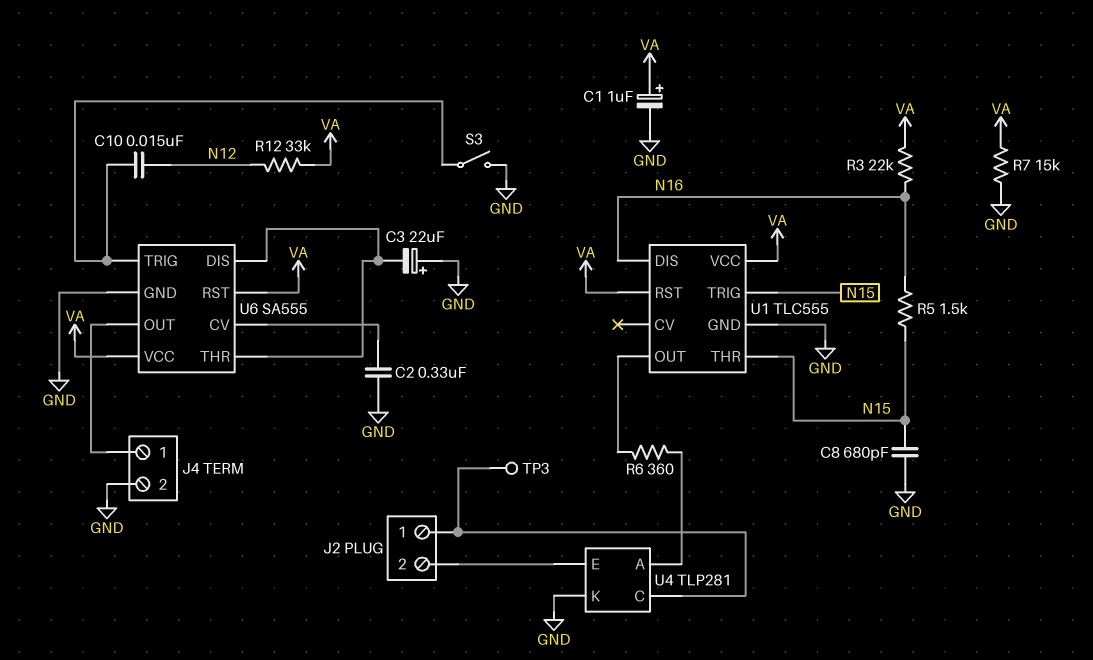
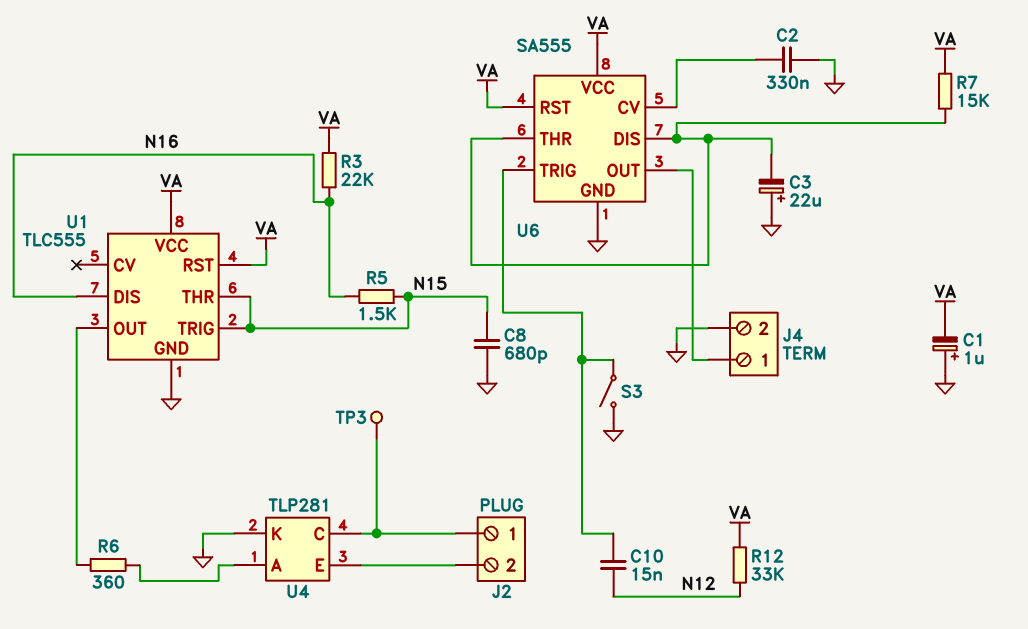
C1: 1uF (plus VA, minus GND) -> 1uF (plus GND, minus VA)
R7: 15k (GND, VA) -> 15k (U6/DIS, VA)

